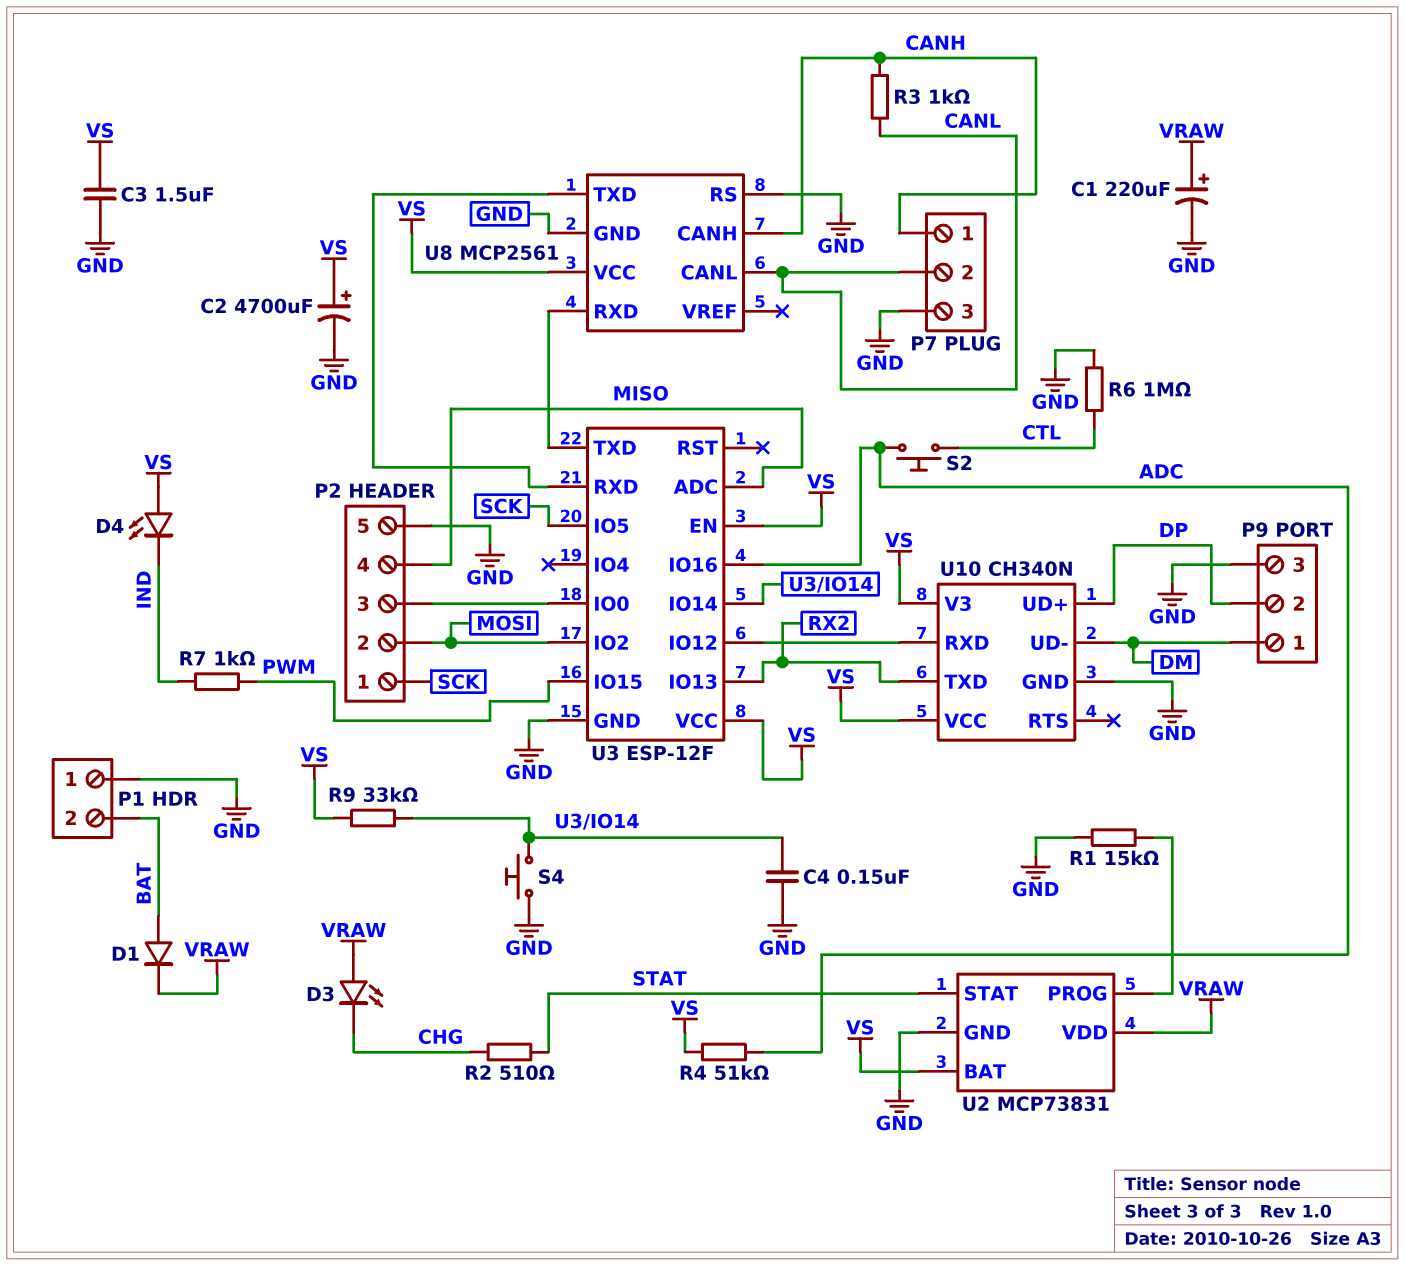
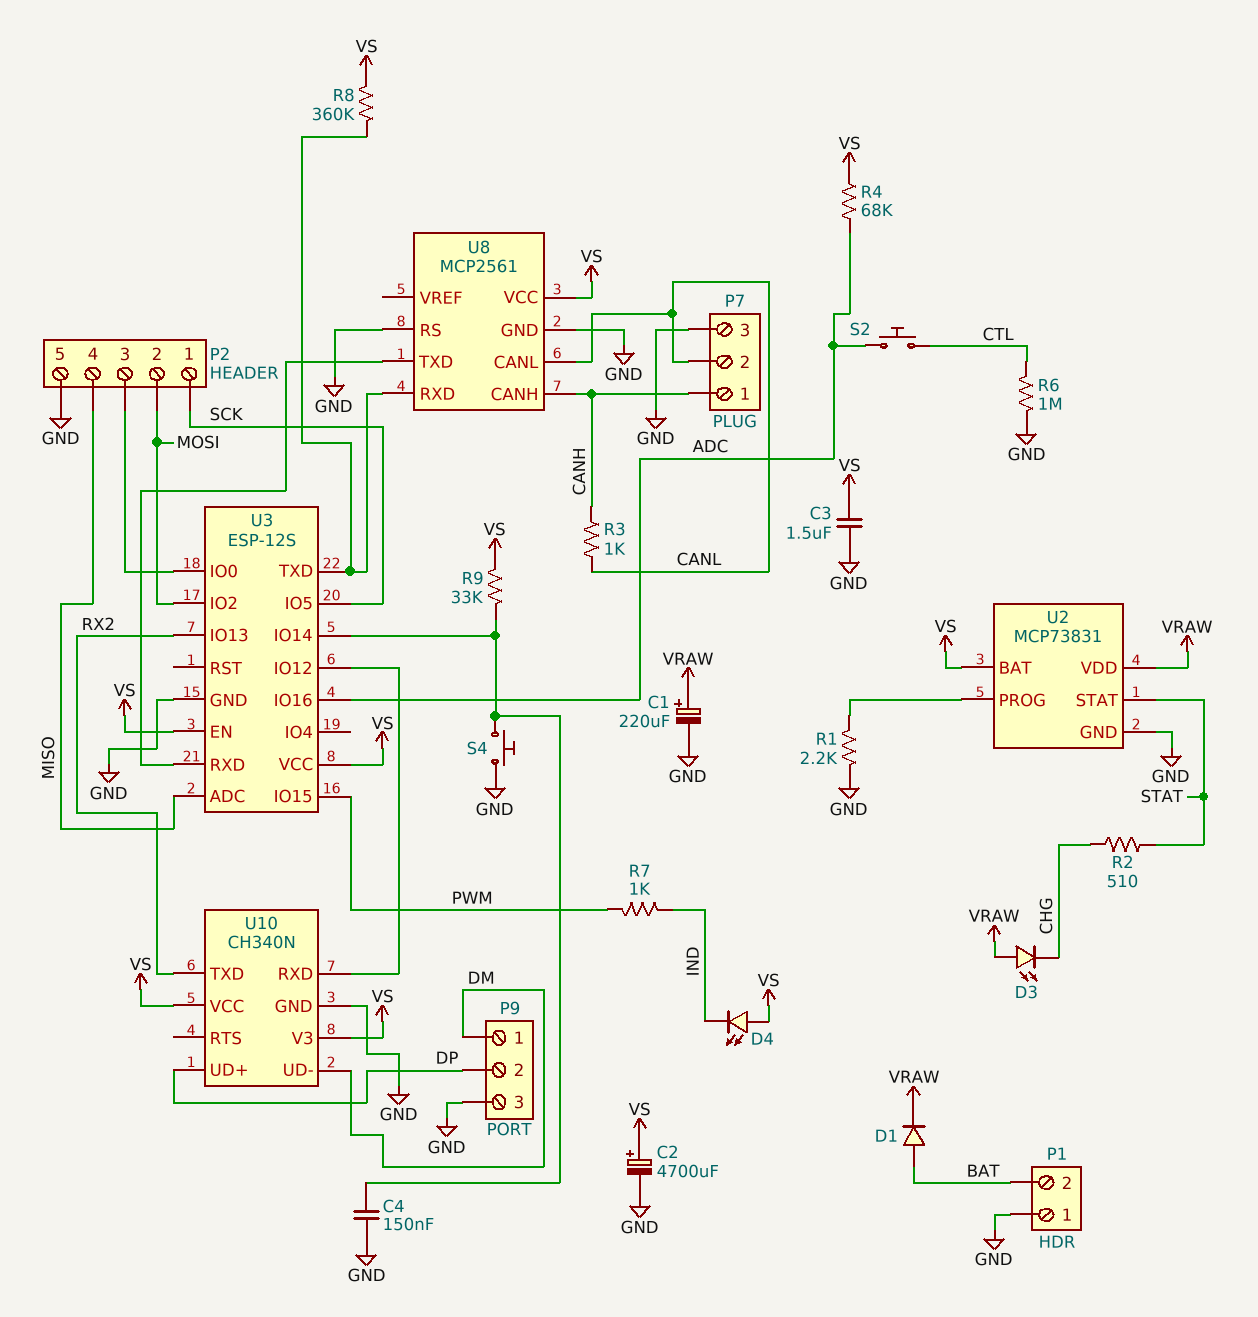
R1: 15k (GND, U2/PROG) -> 2.2k (GND, U2/PROG)
R4: 51k (ADC, VS) -> 68k (ADC, VS)
R8: none -> 360k (U3/TXD, VS)
U3: ESP-12F -> ESP-12S

